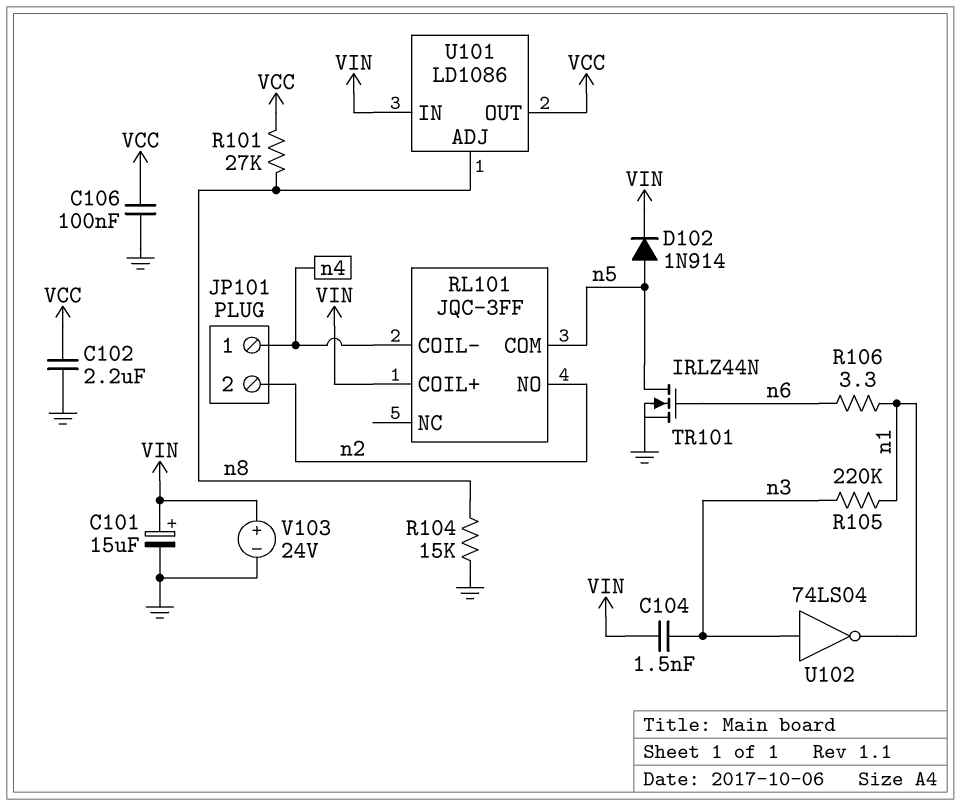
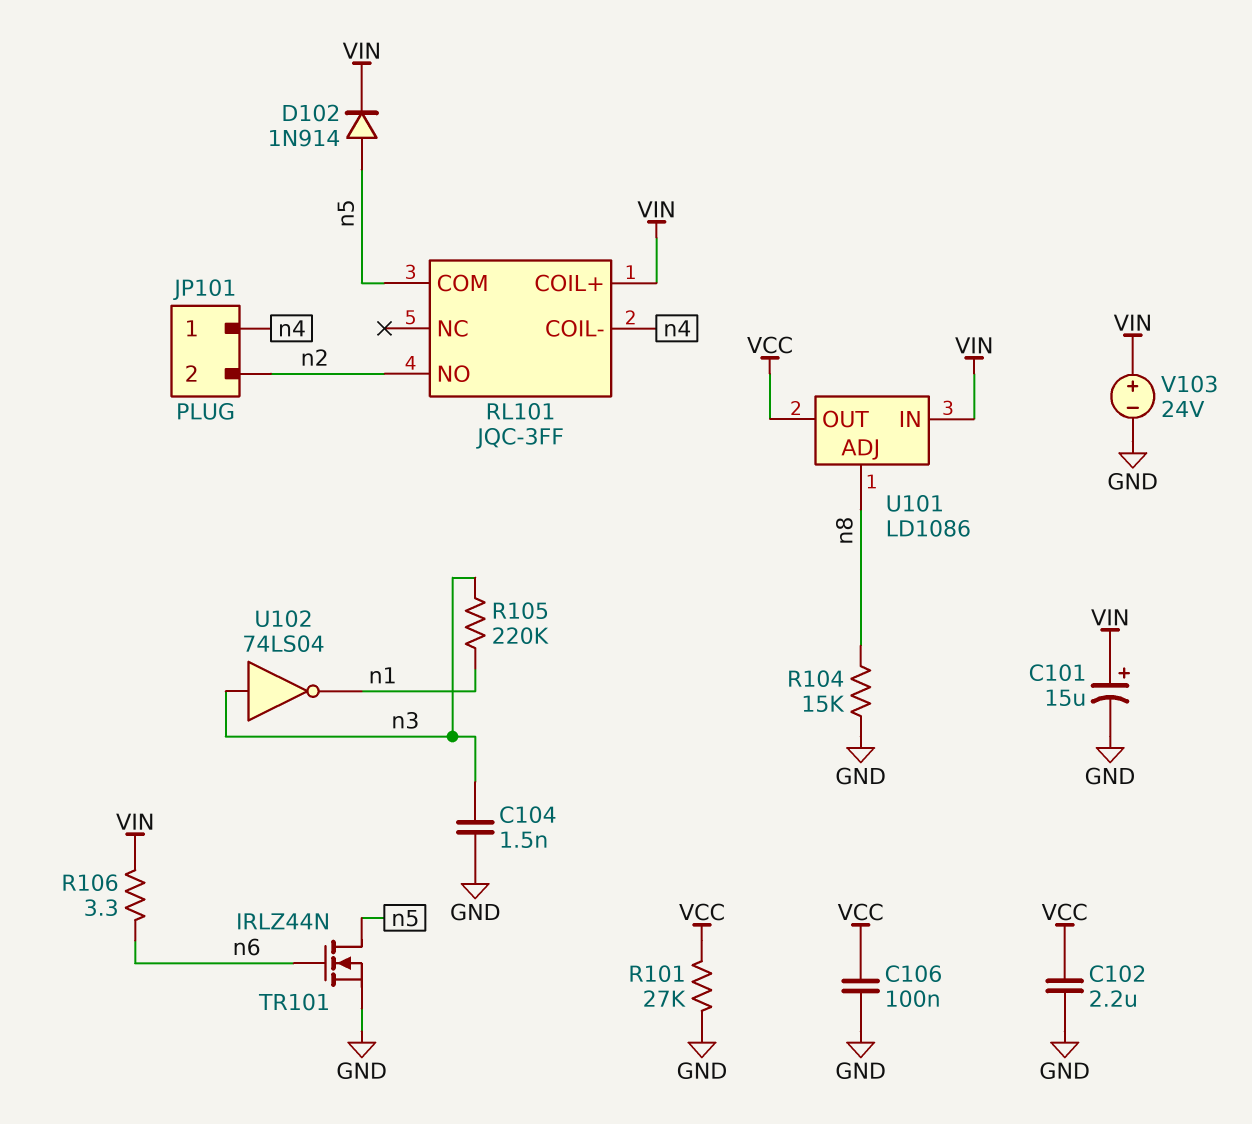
C104: 1.5nF (VIN, n3) -> 1.5nF (GND, n3)
R101: 27k (VCC, n8) -> 27k (GND, VCC)
R106: 3.3 (n1, n6) -> 3.3 (VIN, n6)

